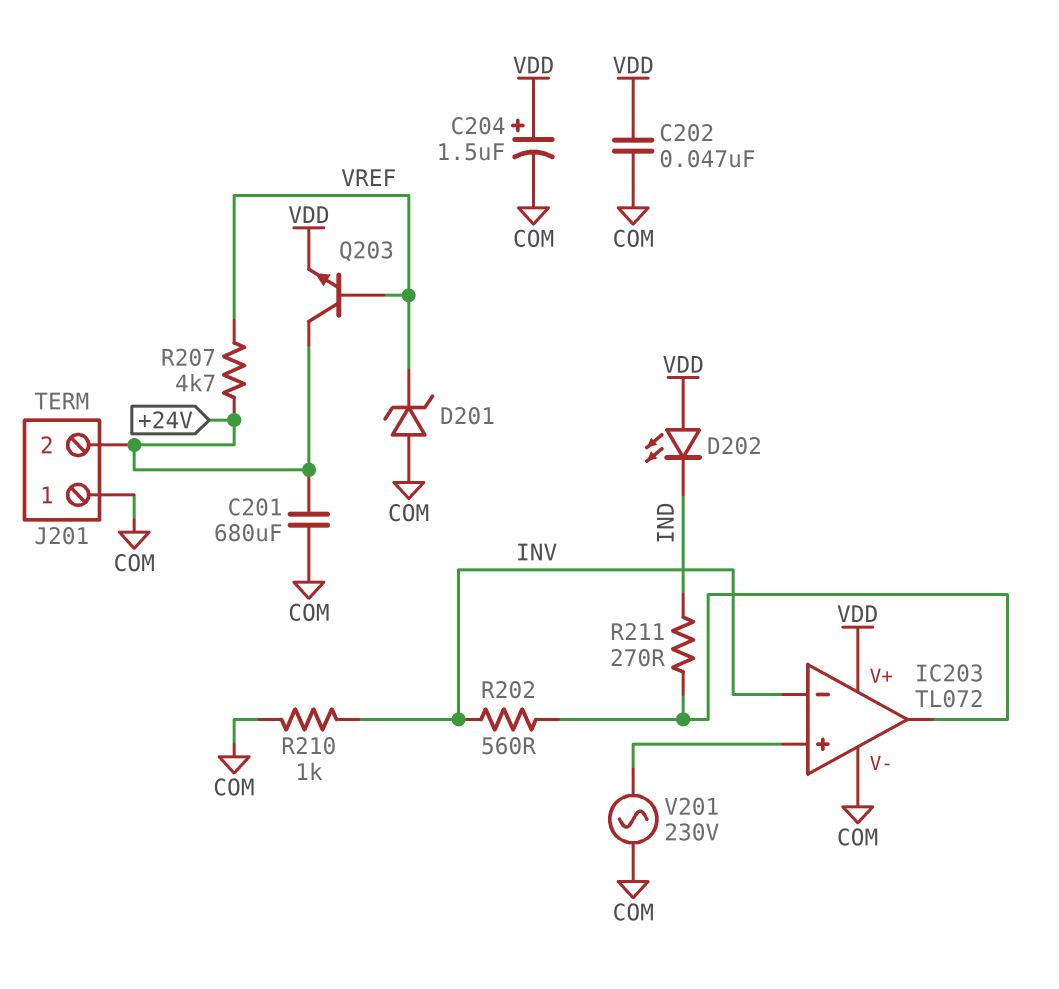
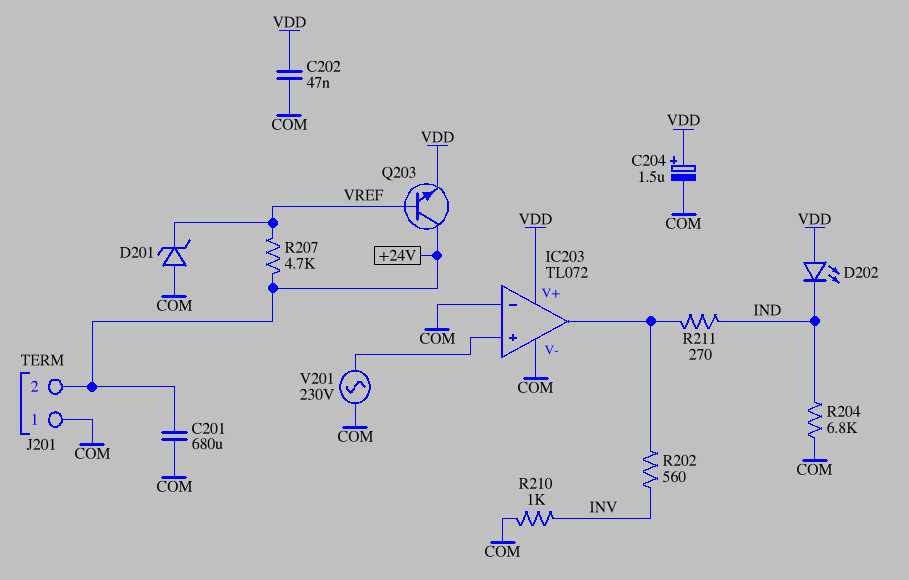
IC203 pin in-: INV -> COM
R204: none -> 6.8k (COM, IND)

